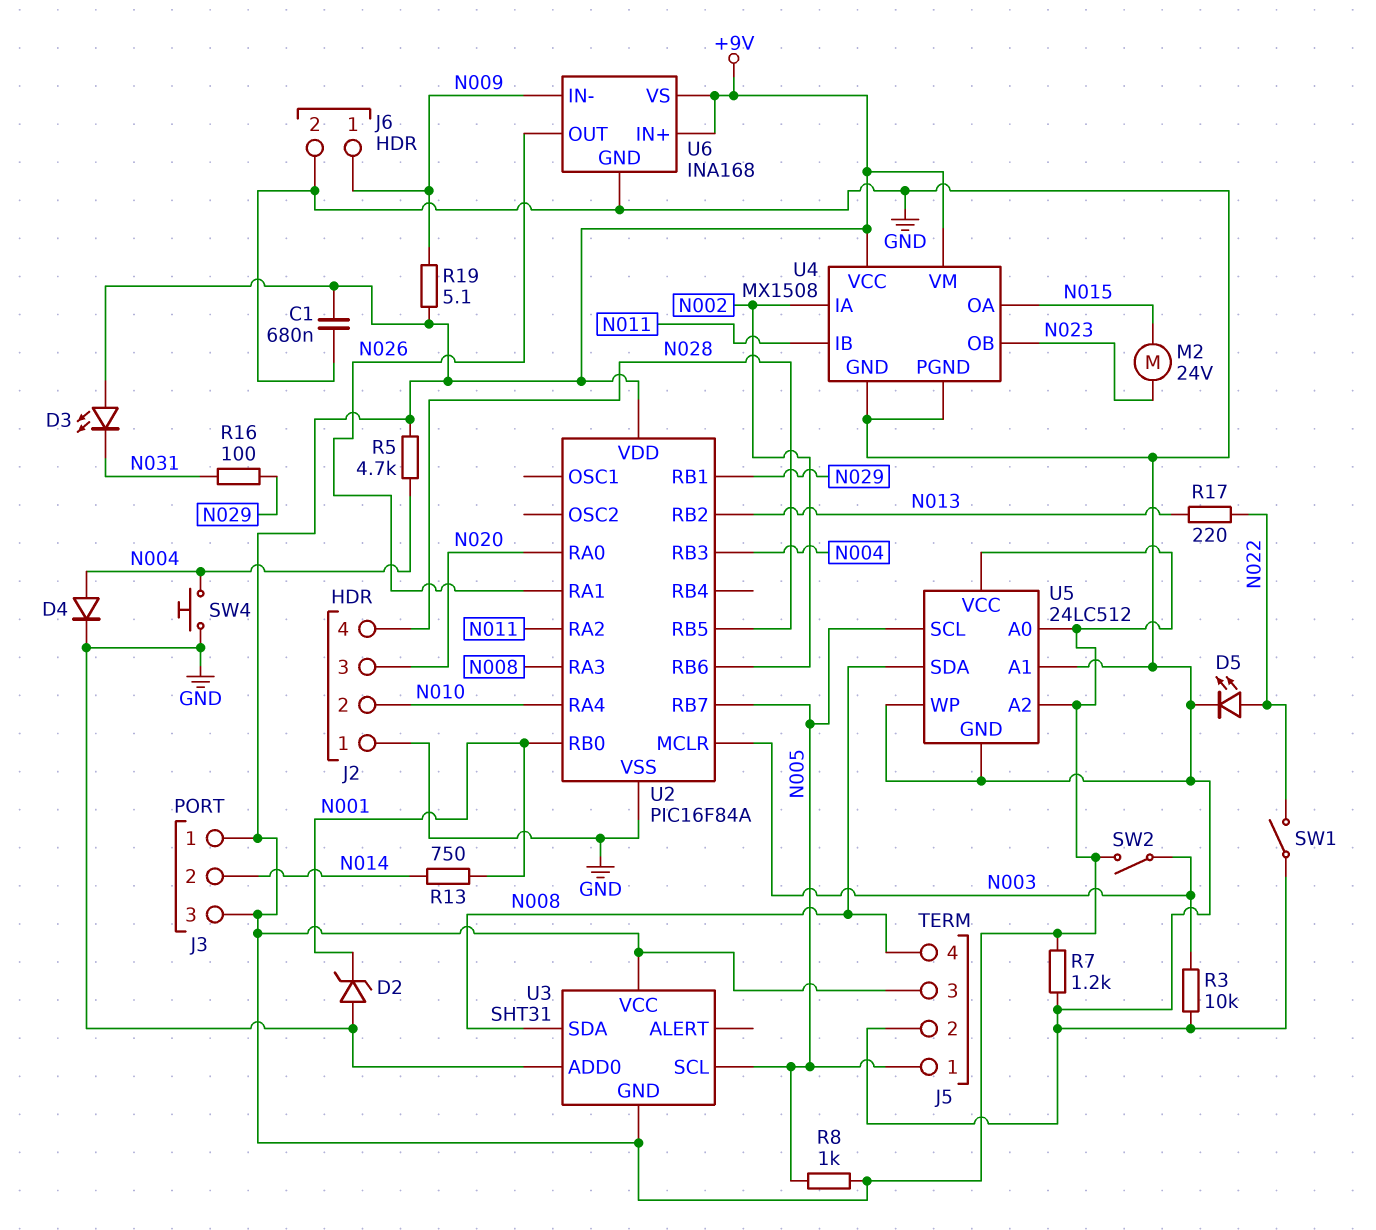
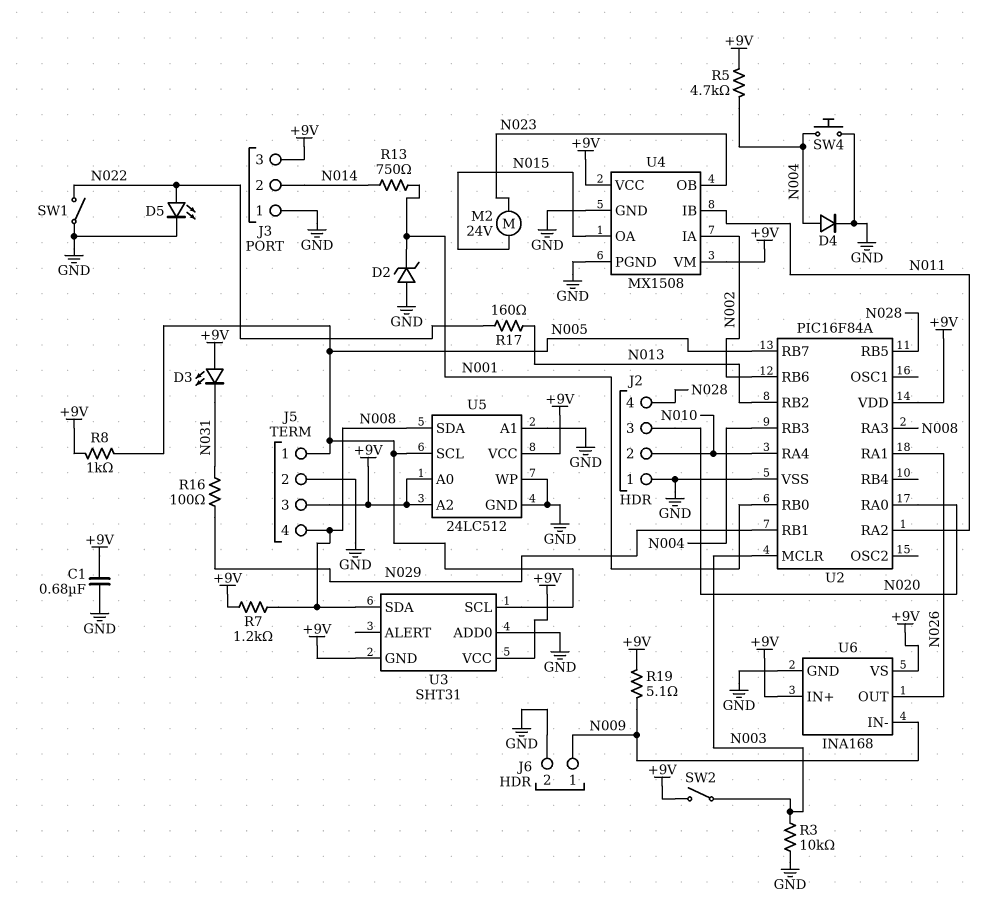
J3 pin 1: +9V -> GND
R7: 1.2k (+9V, GND) -> 1.2k (+9V, N008)
R17: 220 (N013, N022) -> 160 (N013, N022)

